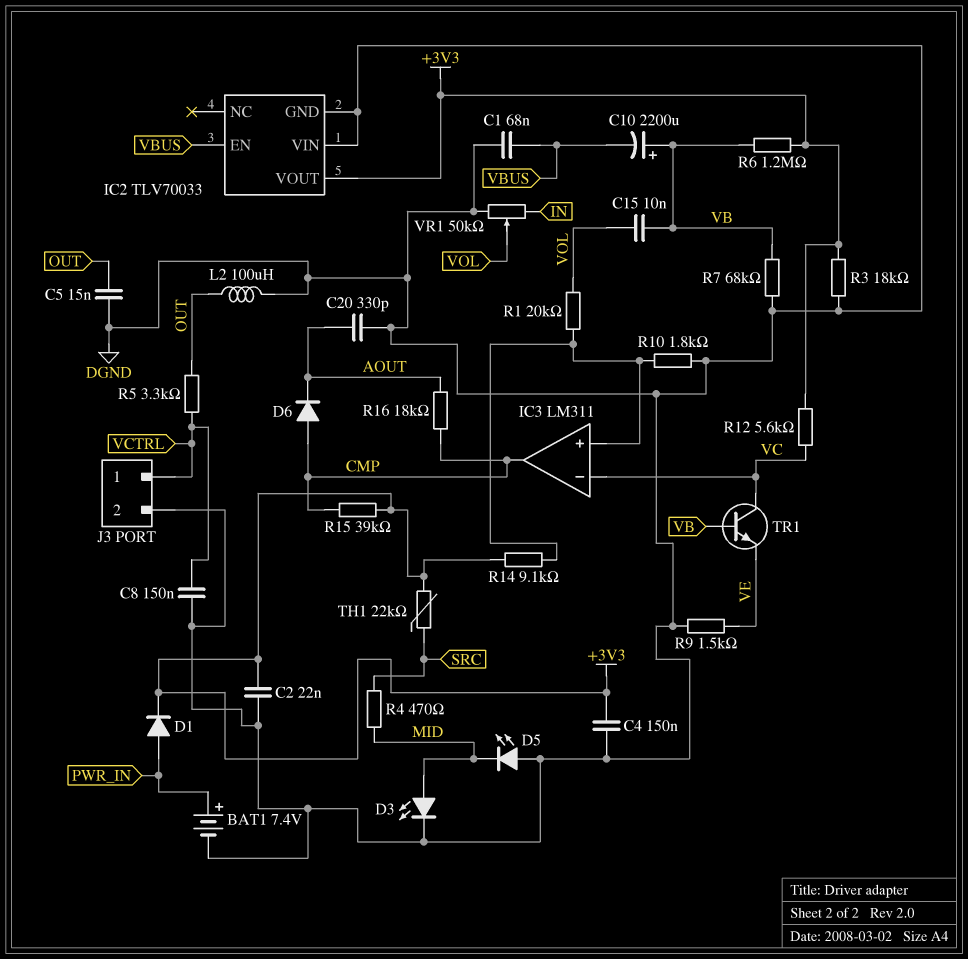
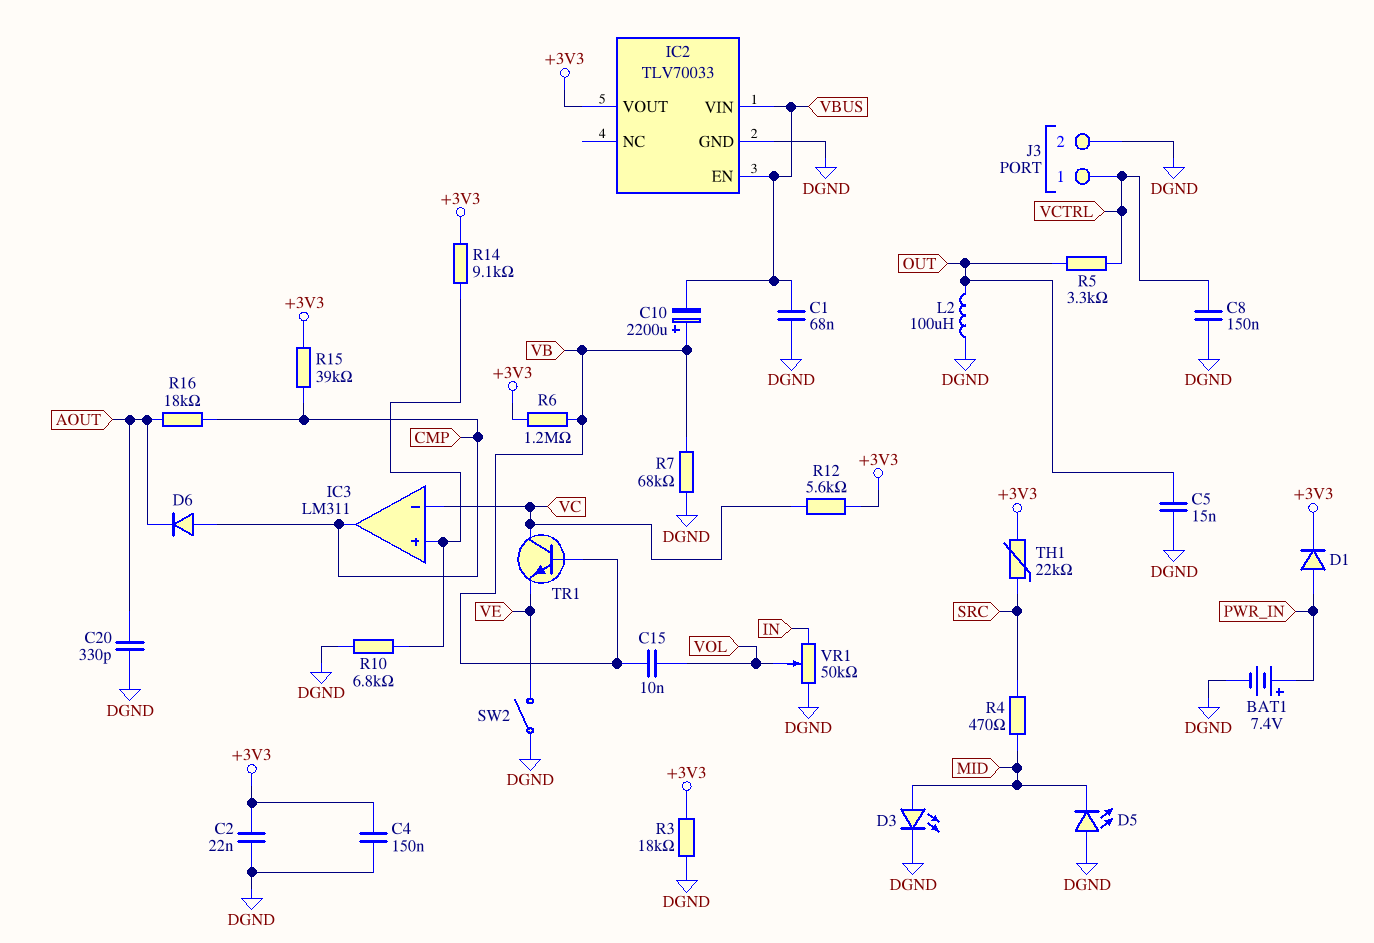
IC2 pin VIN: DGND -> VBUS
R1: 20k (IC3/in+, VOL) -> none
R9: 1.5k (DGND, VE) -> none
R10: 1.8k (DGND, IC3/in+) -> 6.8k (DGND, IC3/in+)
SW2: none -> switch (DGND, VE)

